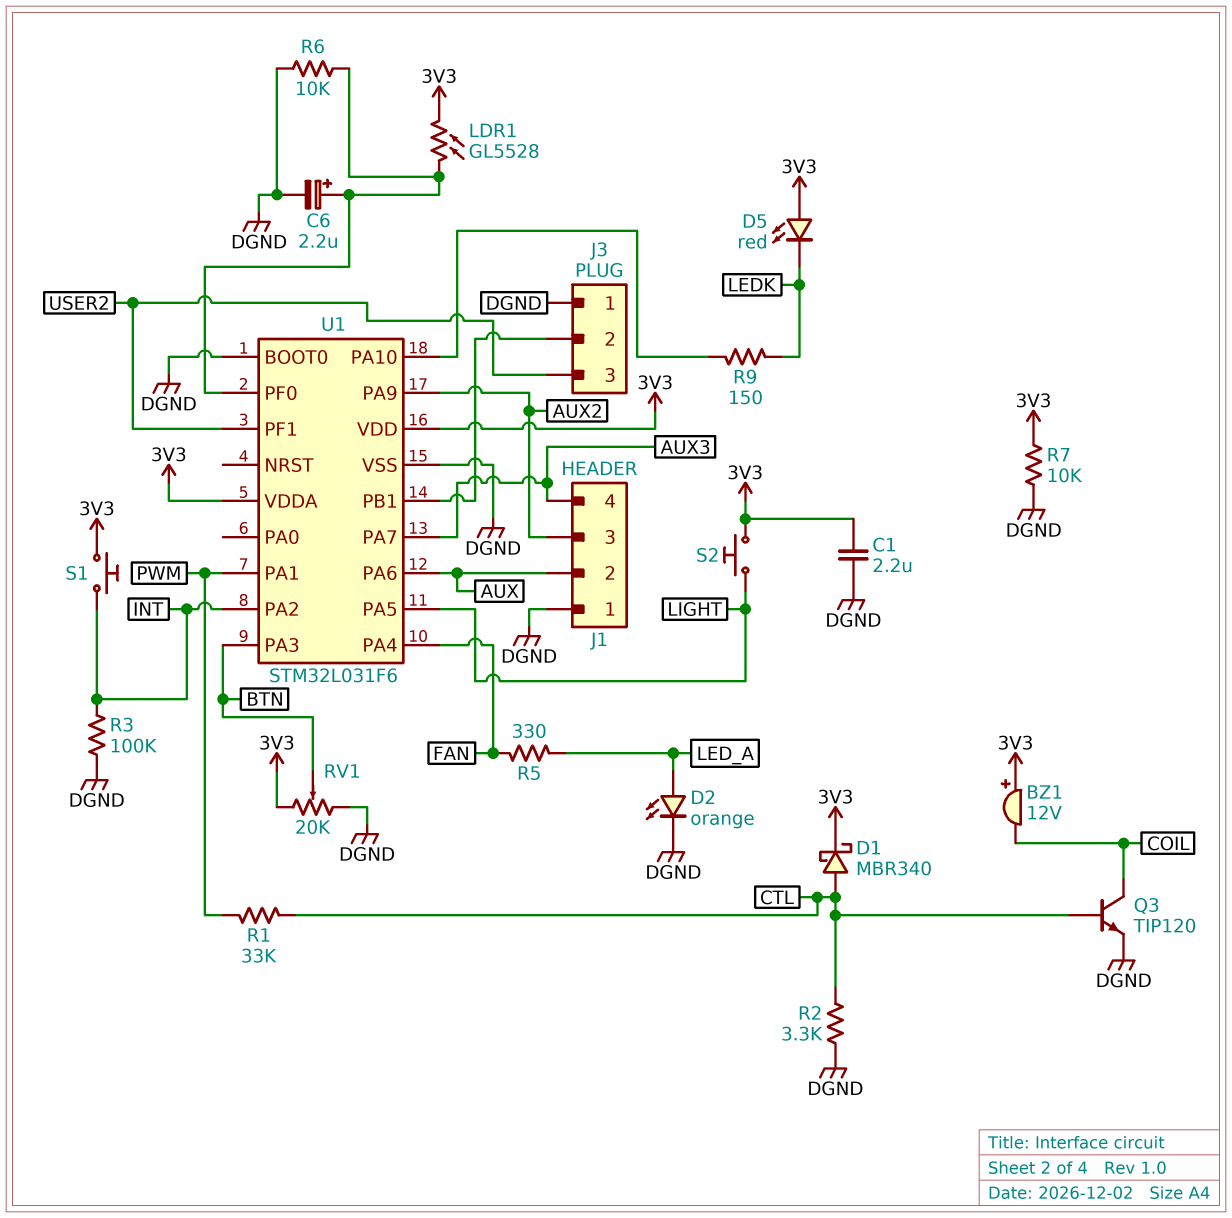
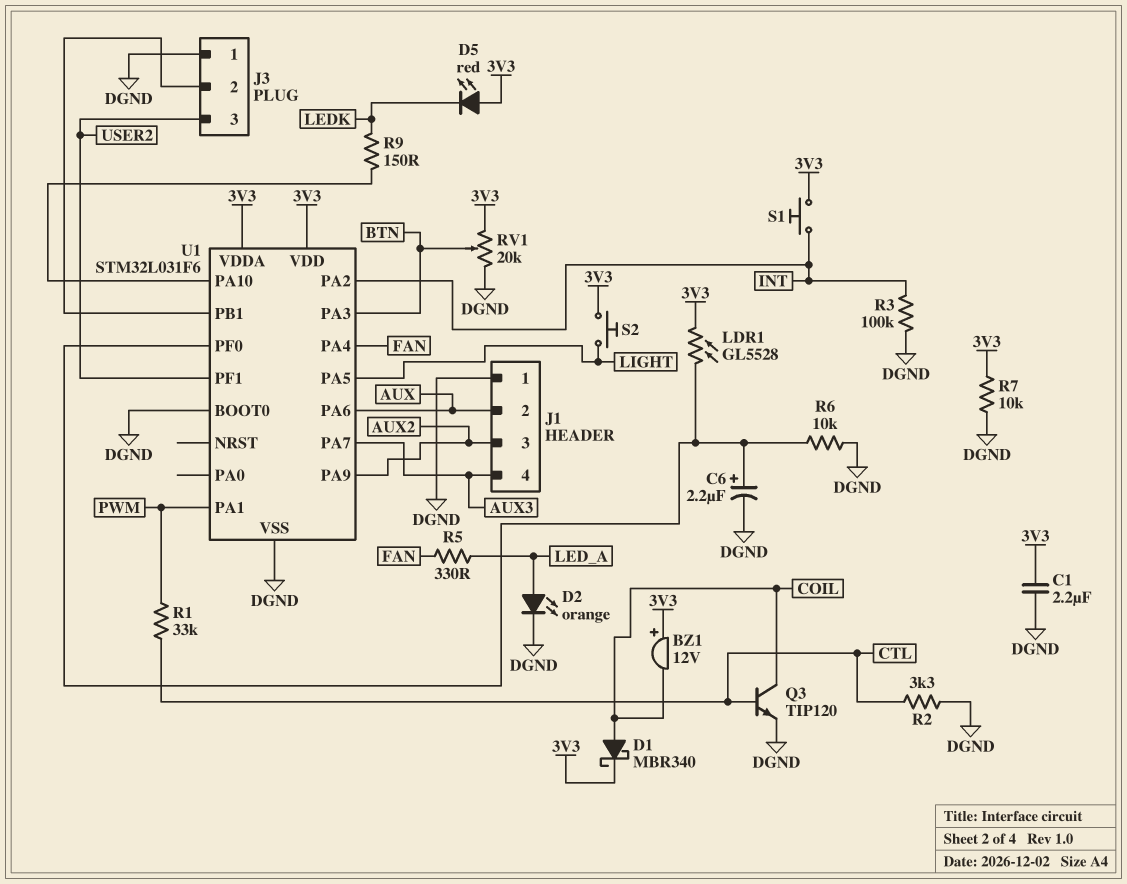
D1: schottky MBR340 (A CTL, K 3V3) -> schottky MBR340 (A COIL, K 3V3)

